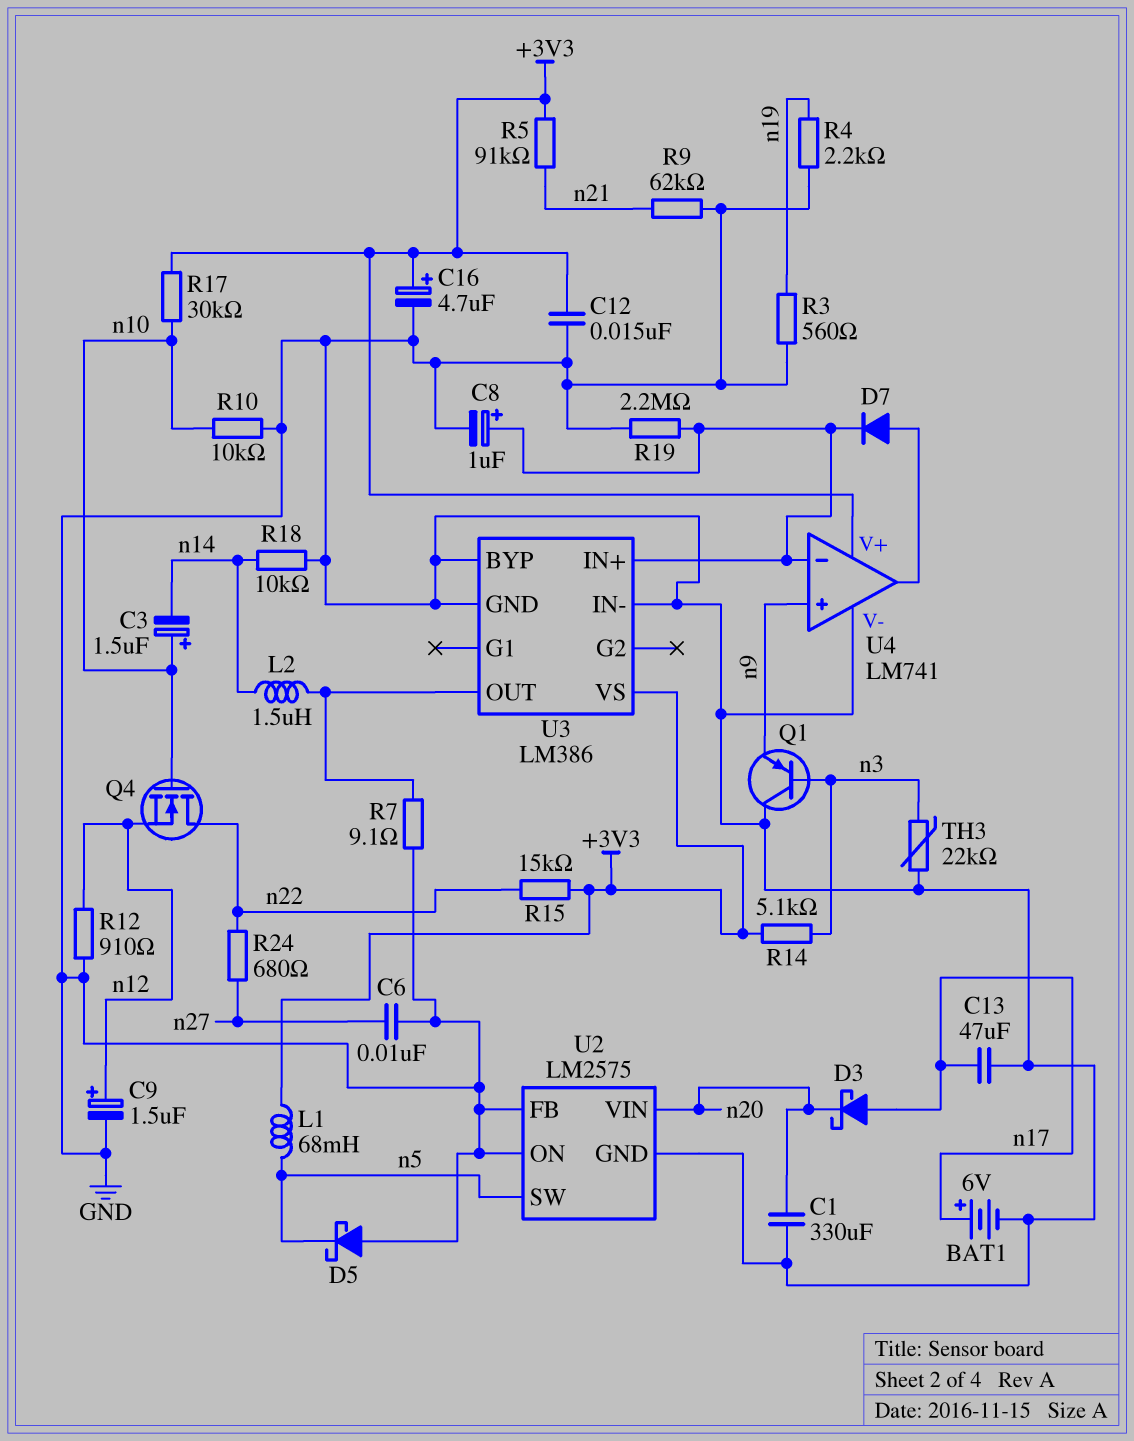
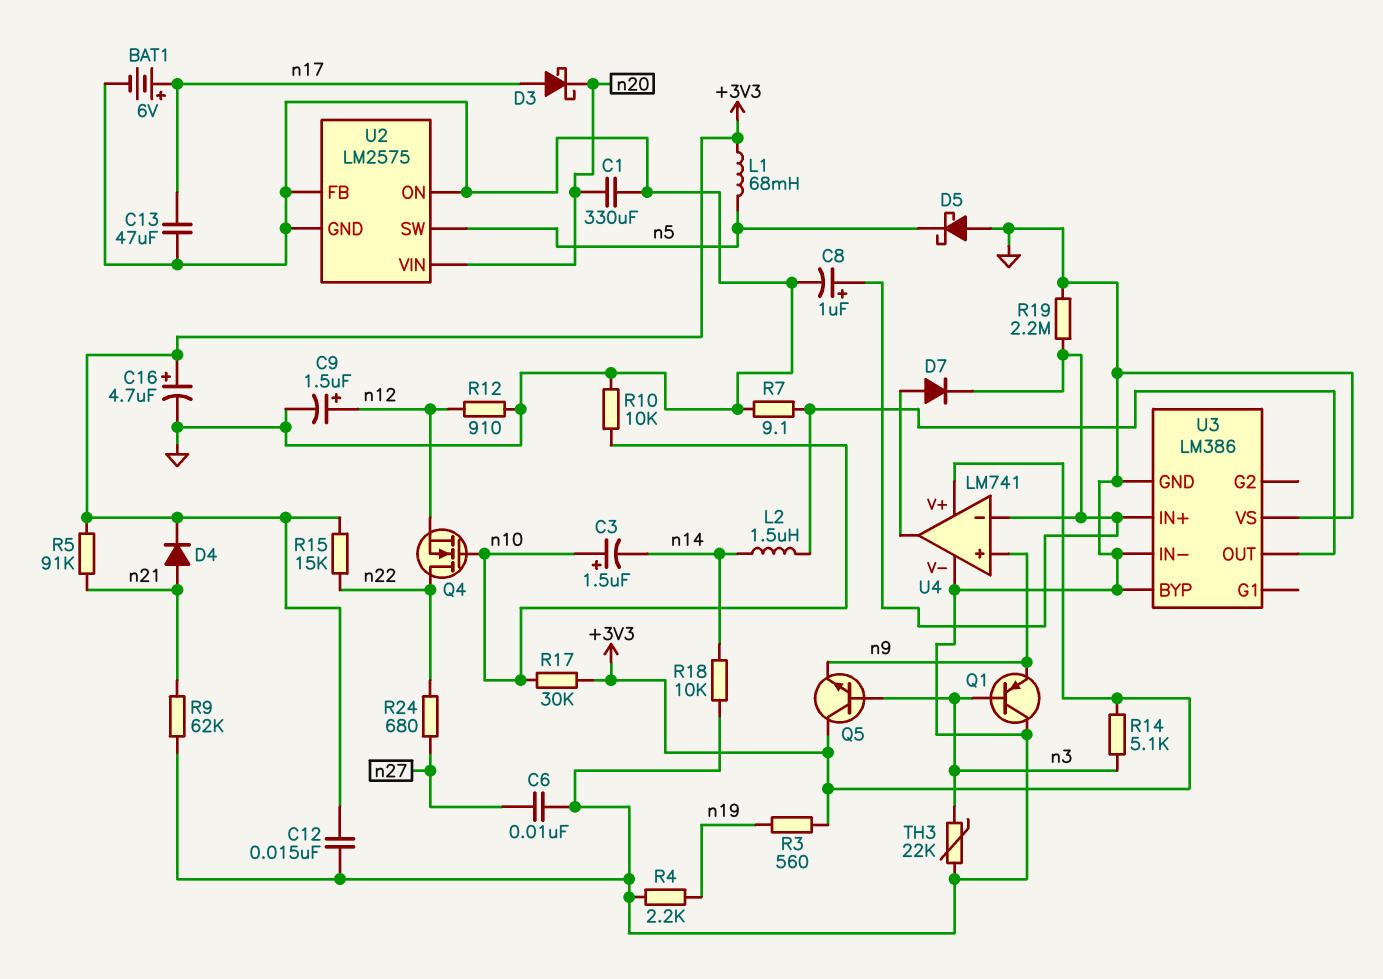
D4: none -> diode (A n21, K +3V3)
Q5: none -> NPN (B n3, C +3V3, E n9)
R3: 560 (GND, n19) -> 560 (+3V3, n19)
U3 pin VS: +3V3 -> GND

